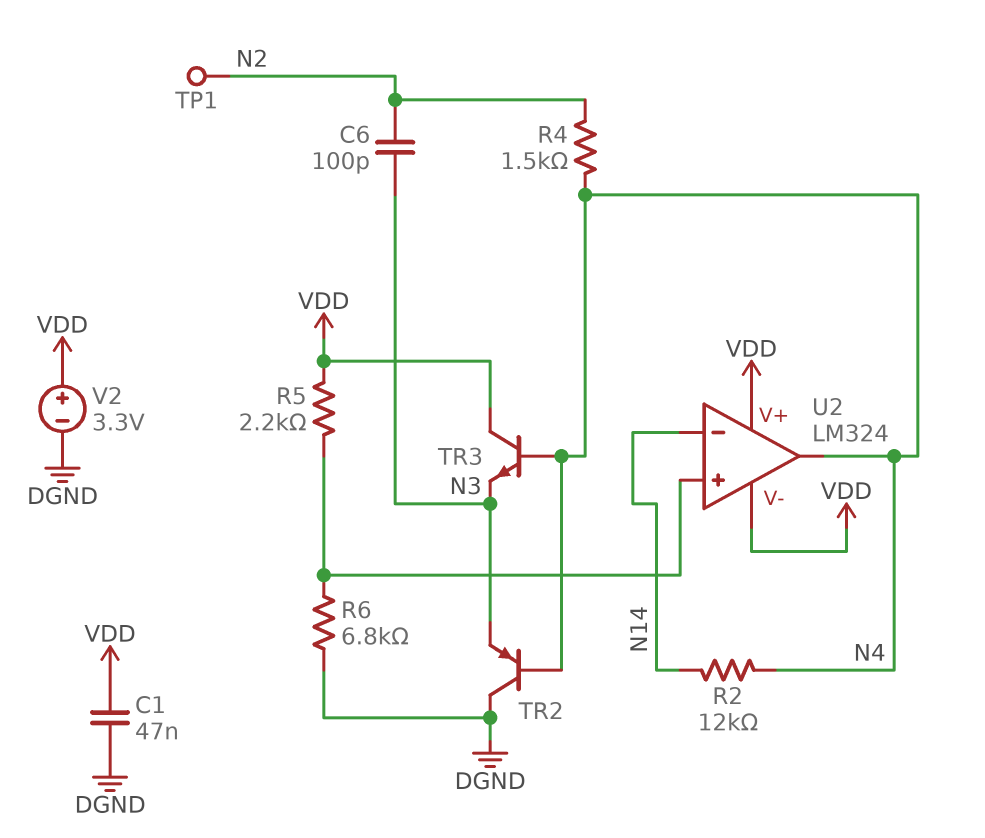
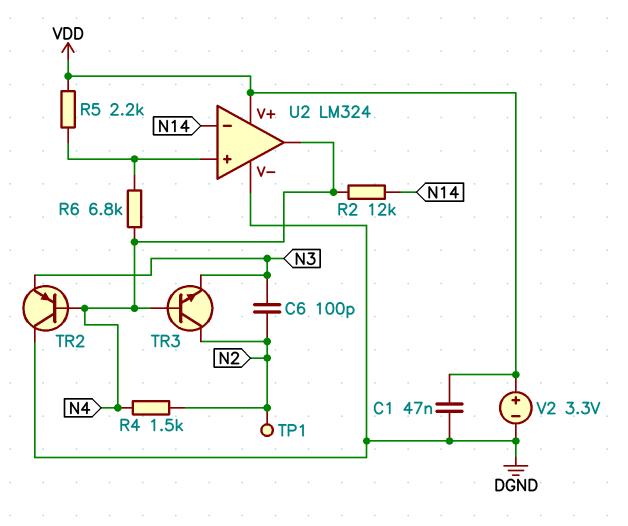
R6: 6.8k (DGND, U2/in+) -> 6.8k (N4, U2/in+)
TR3: NPN (B N4, C VDD, E N3) -> NPN (B N4, C N2, E N3)
U2 pin V-: VDD -> DGND

